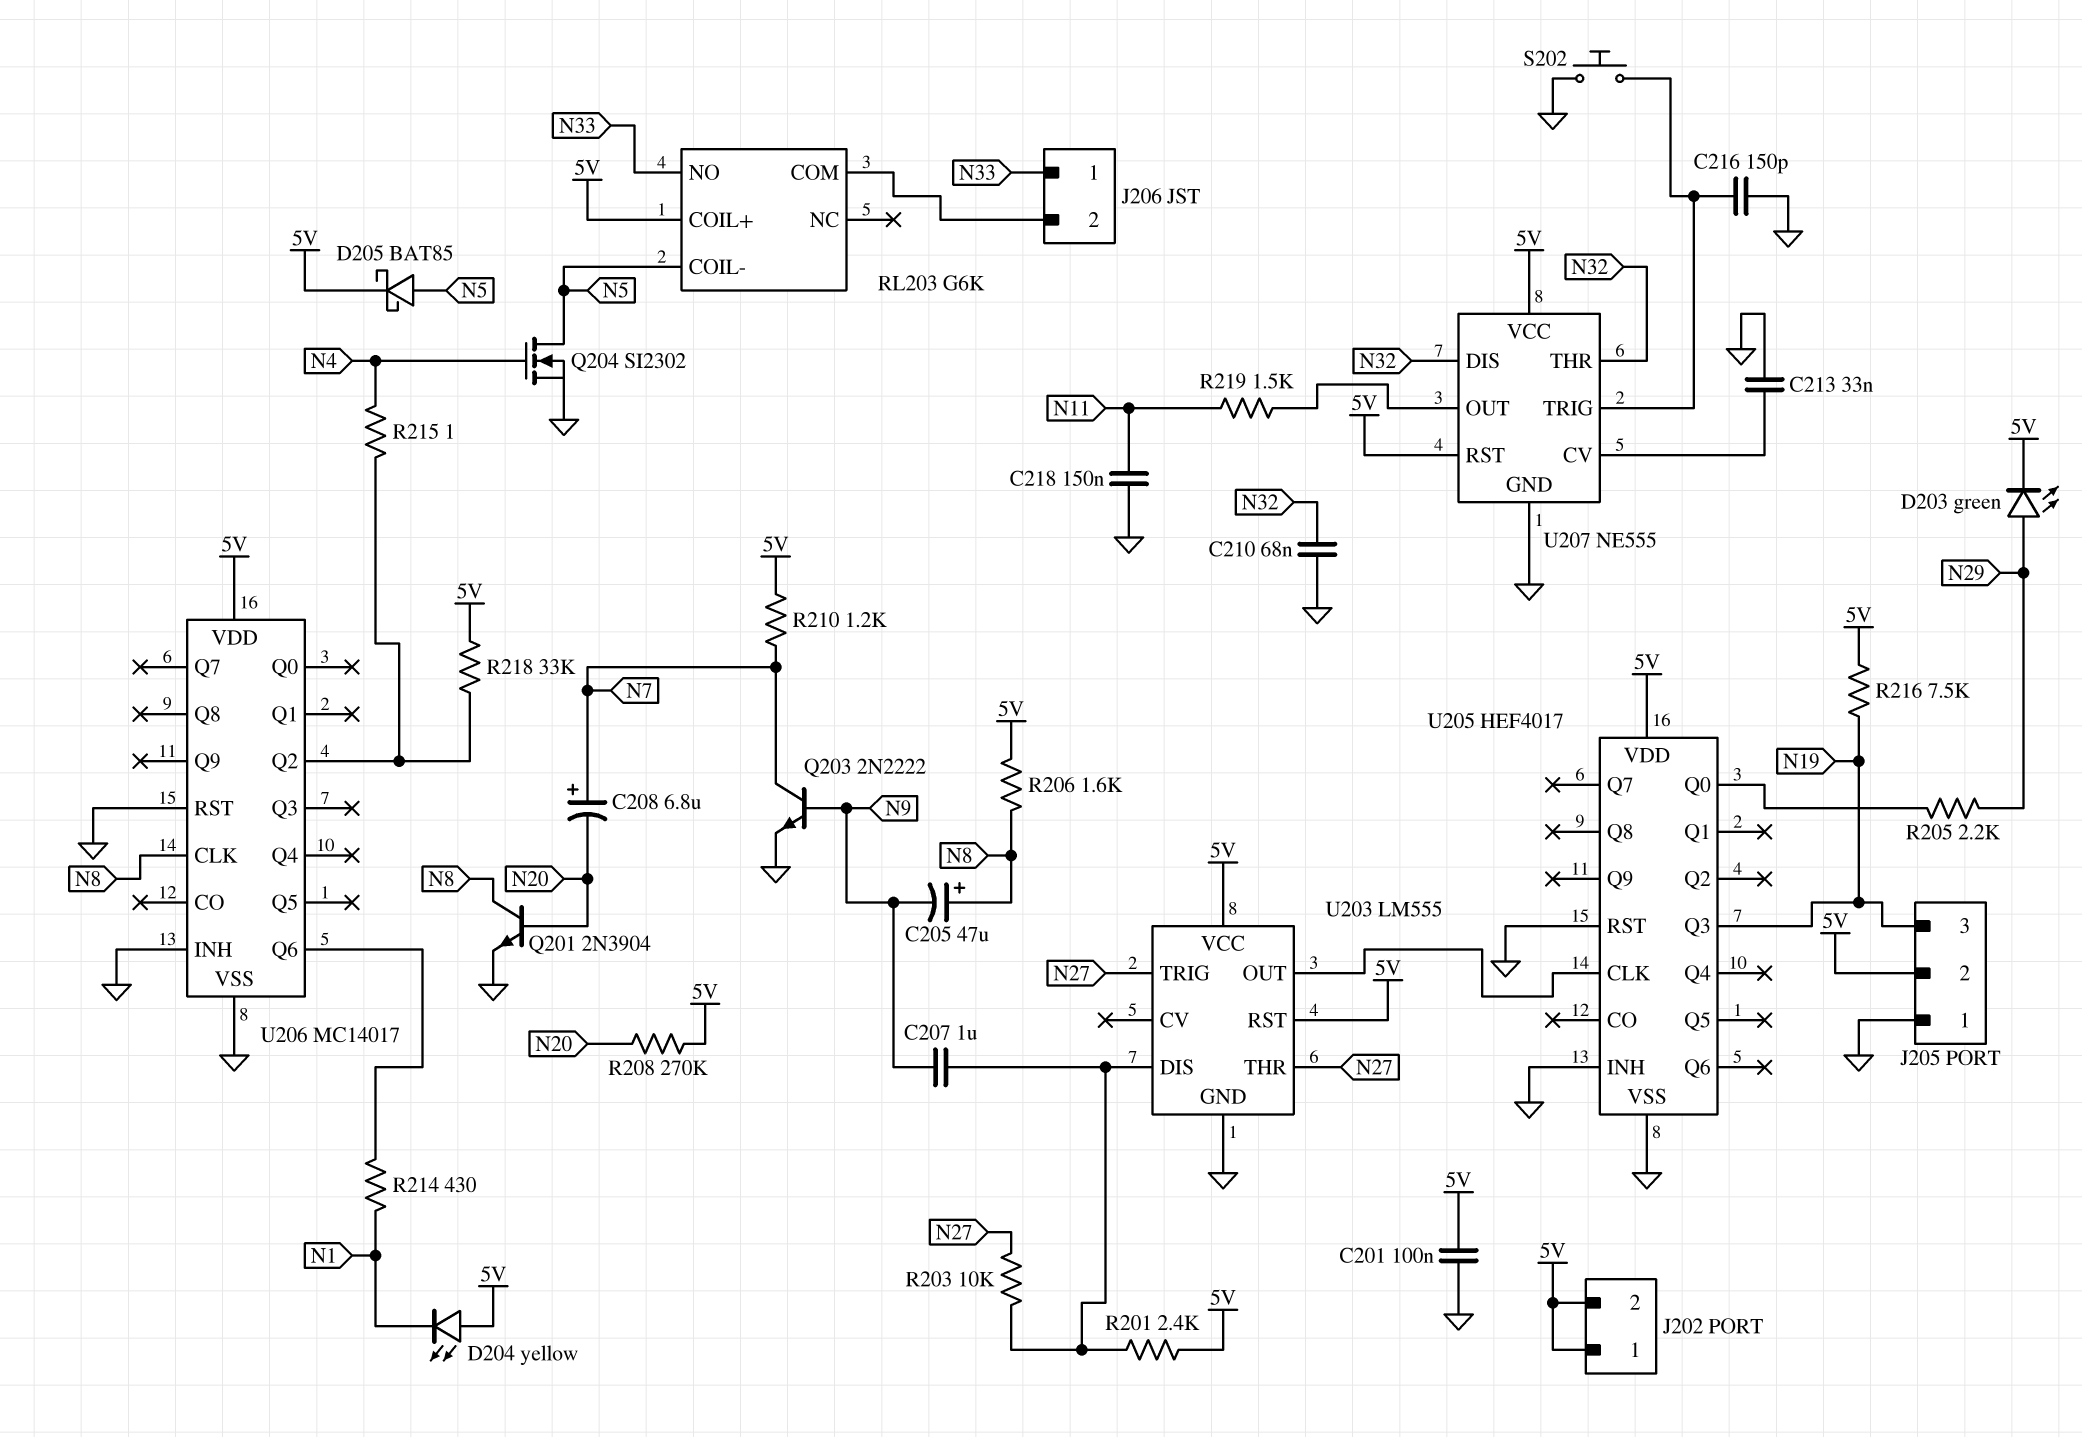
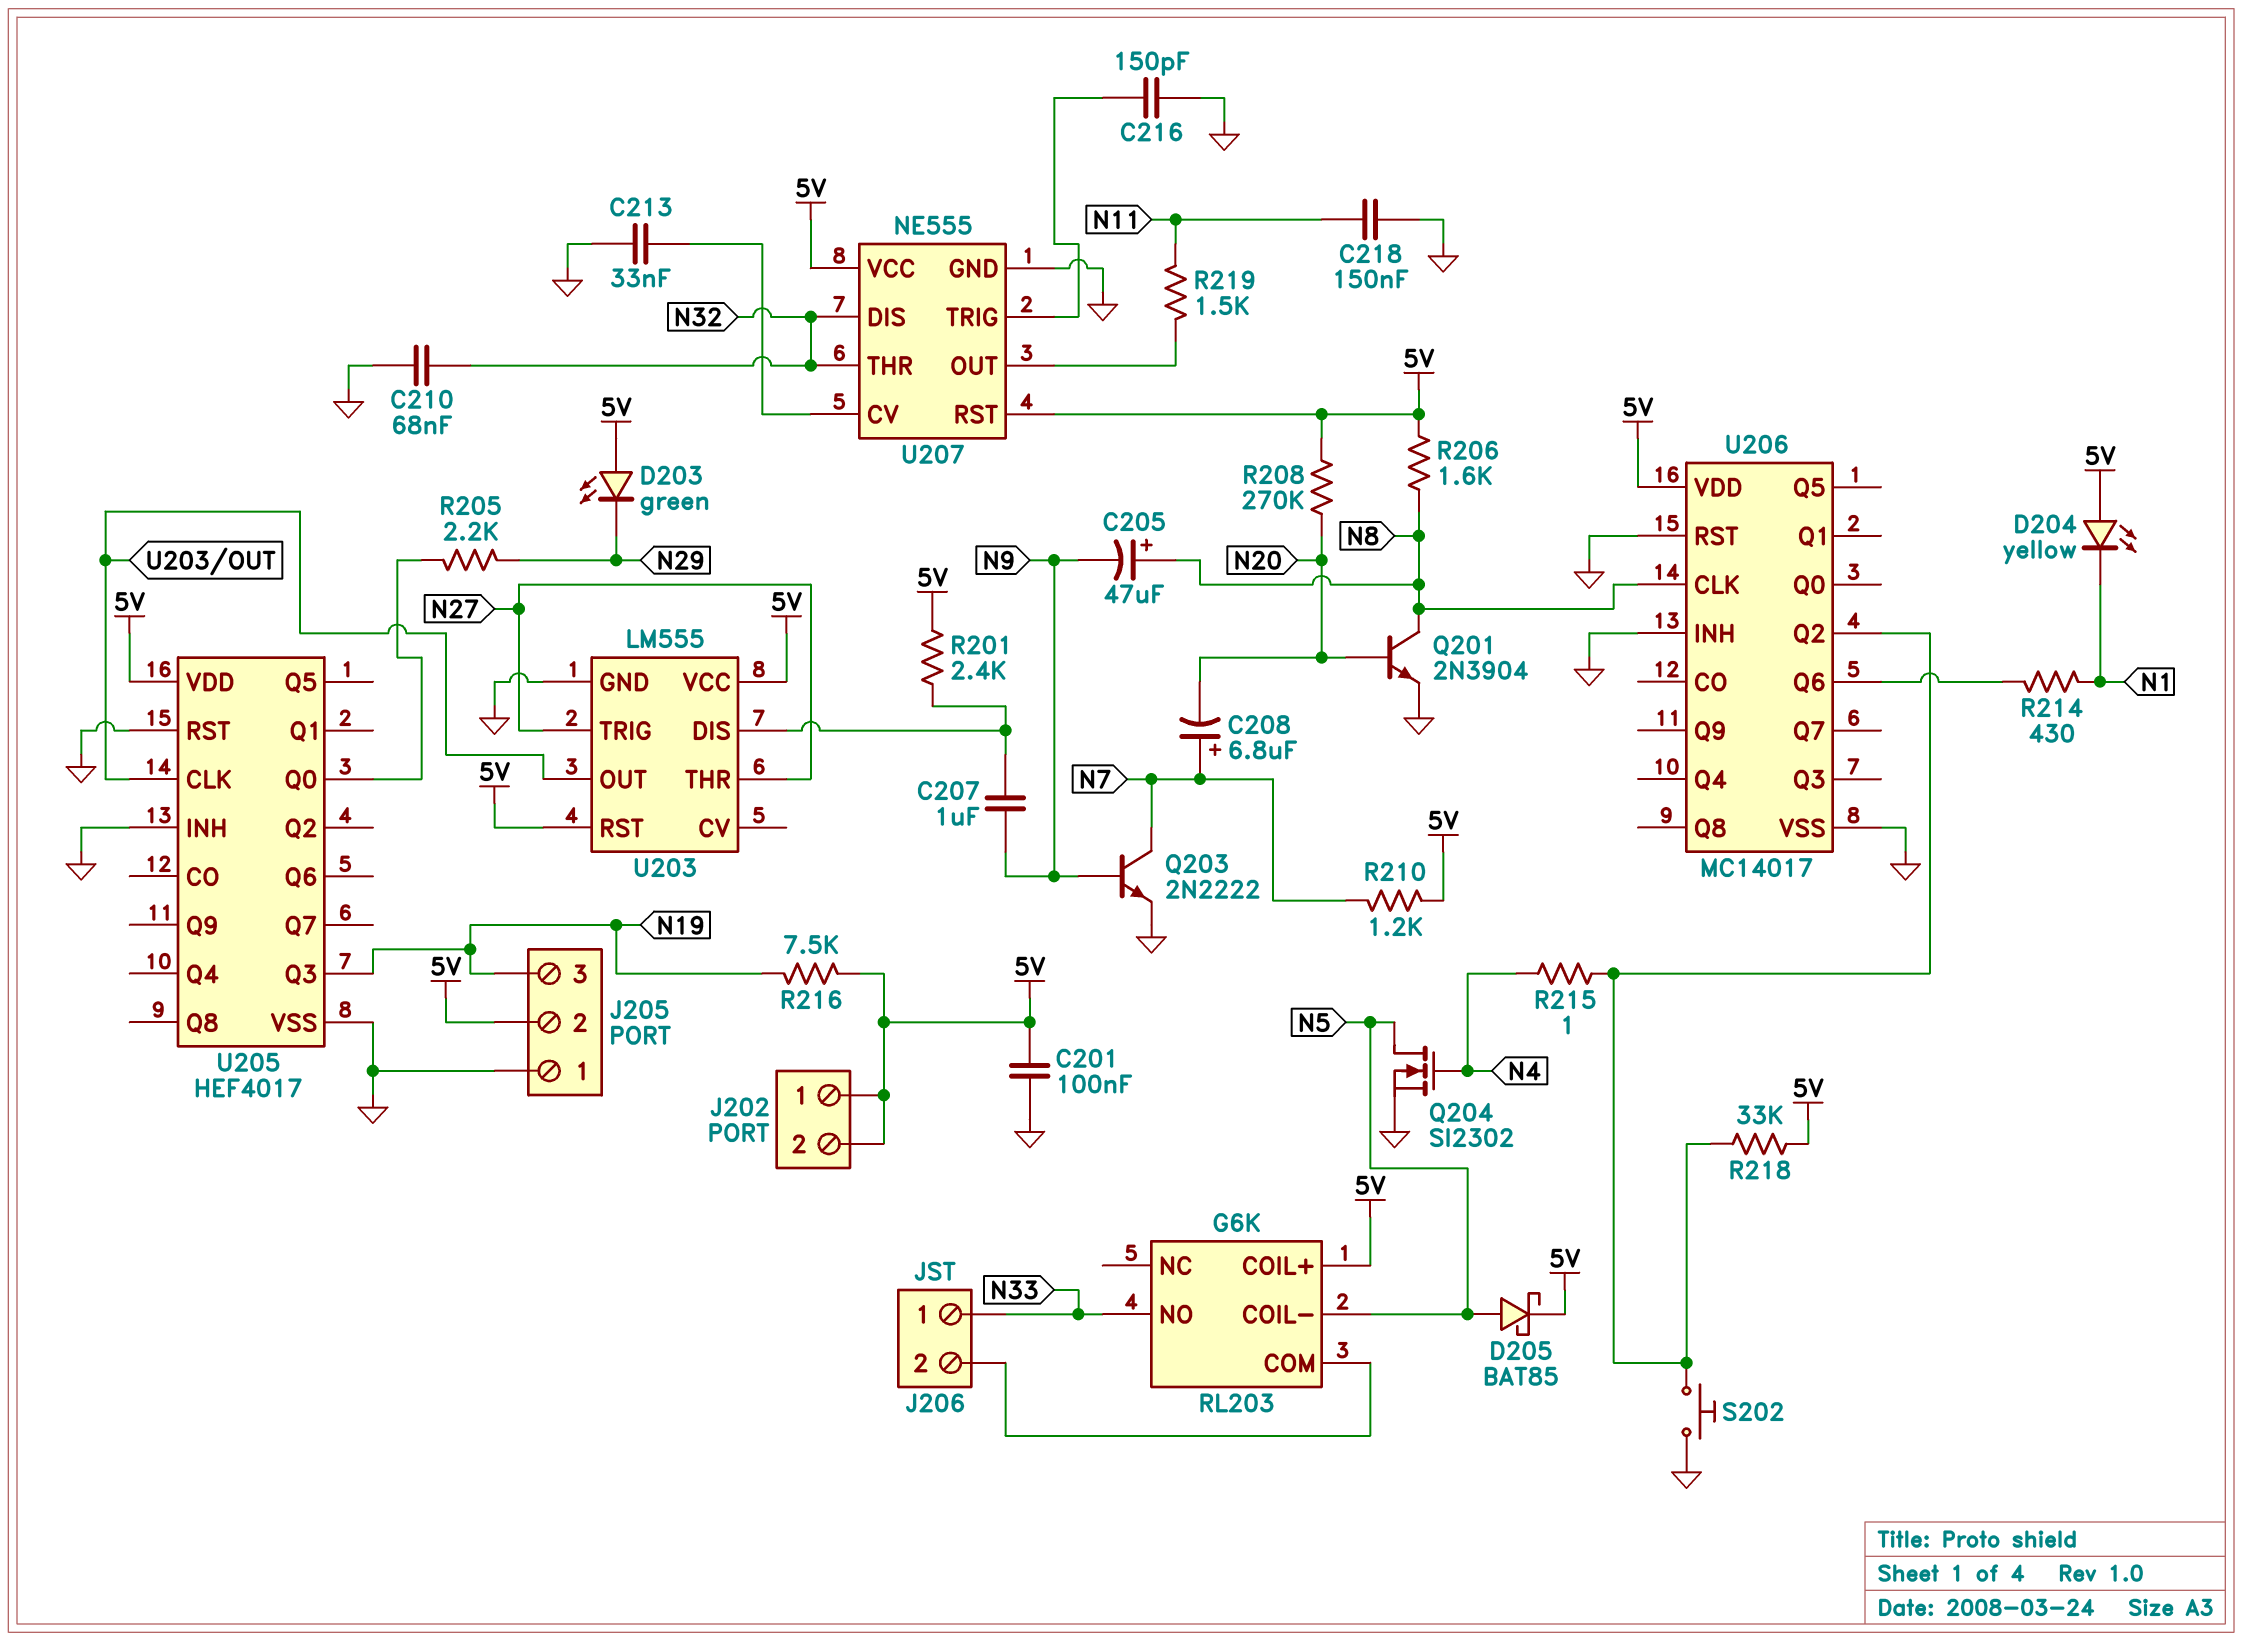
D203: LED green (A N29, K 5V) -> LED green (A 5V, K N29)
R203: 10k (N27, U203/DIS) -> none
S202: button (GND, U207/TRIG) -> button (GND, U206/Q2)

